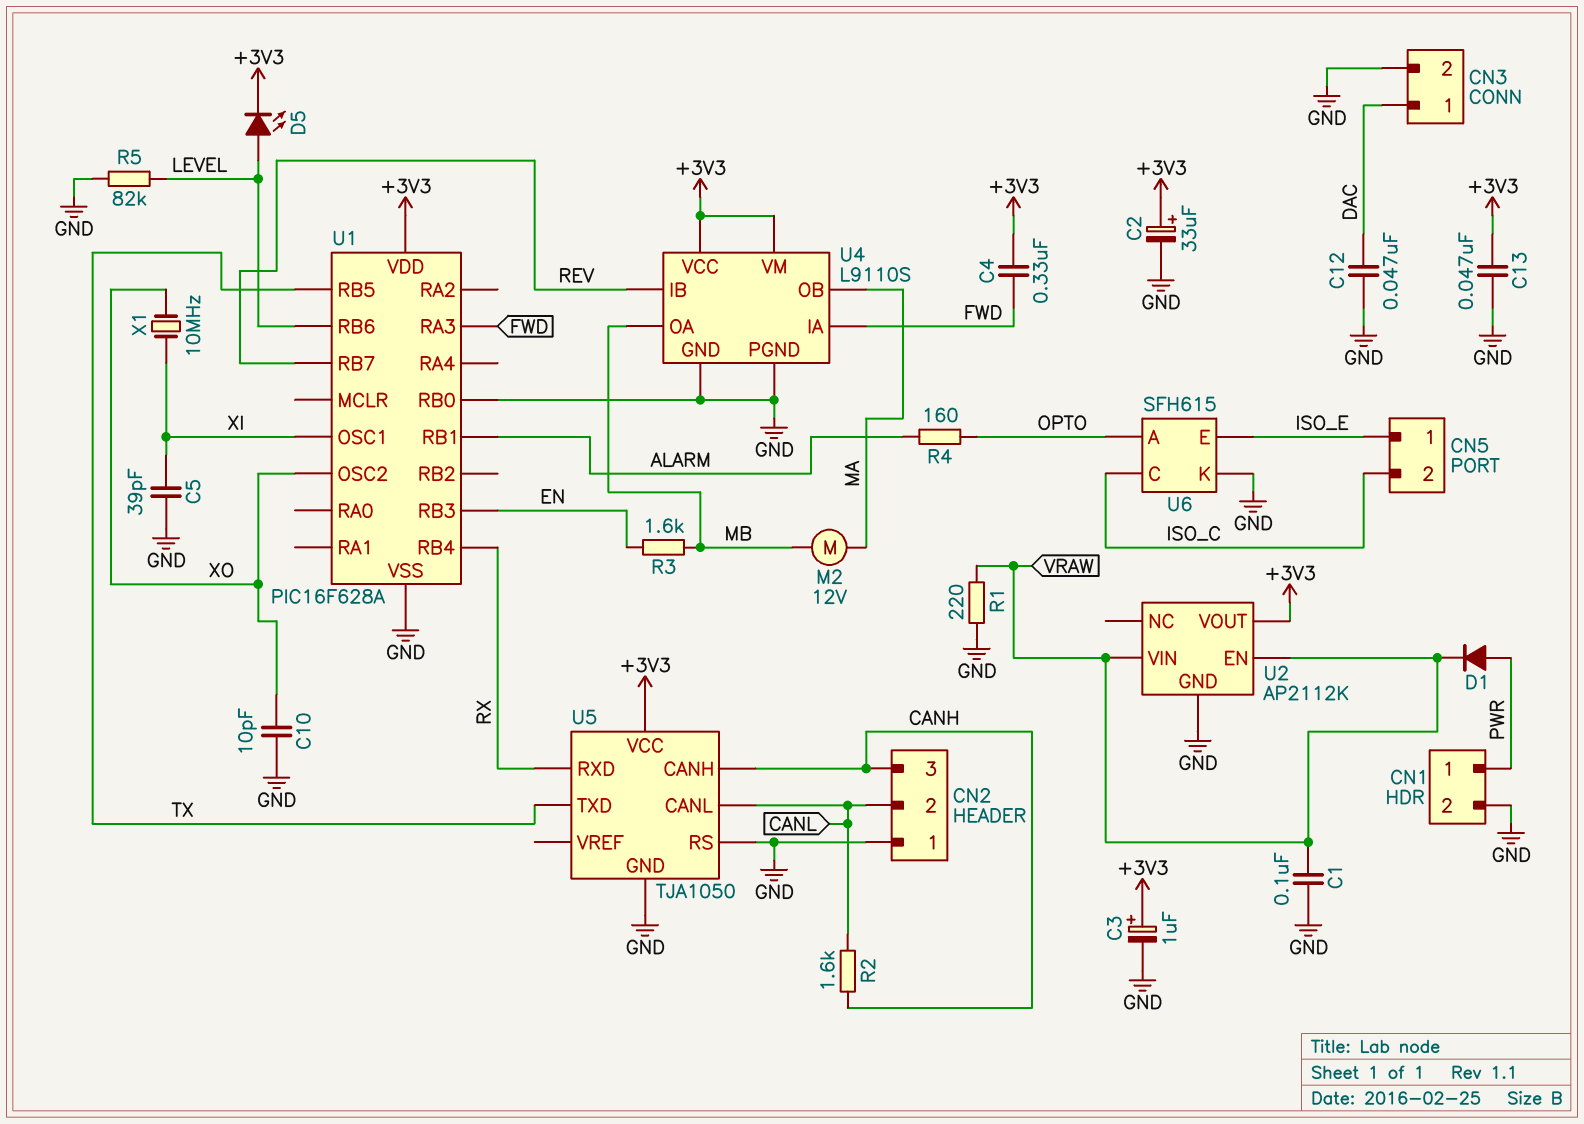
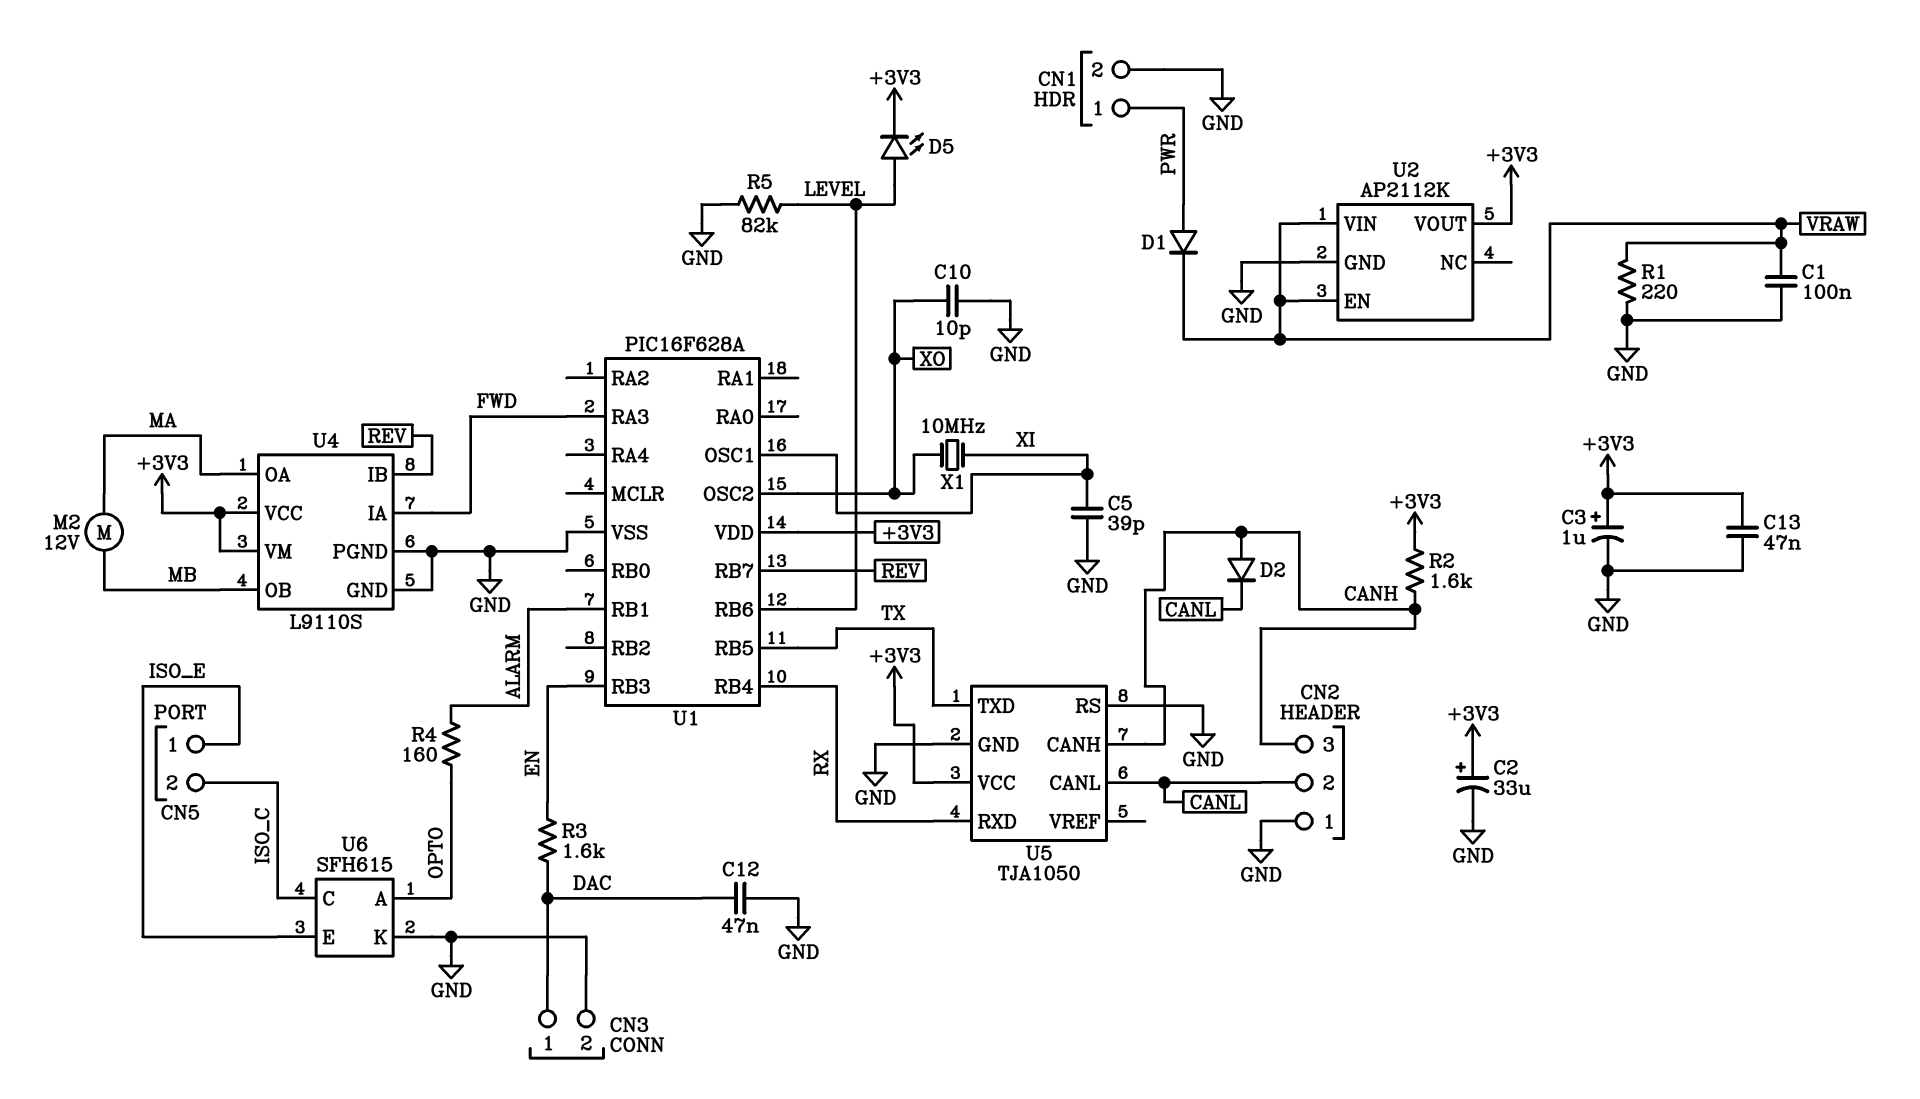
C4: 330nF (+3V3, FWD) -> none
D2: none -> diode (A CANH, K CANL)
R2: 1.6k (CANH, CANL) -> 1.6k (+3V3, CANH)
R3: 1.6k (EN, MB) -> 1.6k (DAC, EN)
U1 pin RB0: GND -> none
U4 pin OA: MB -> MA
U4 pin OB: MA -> MB

